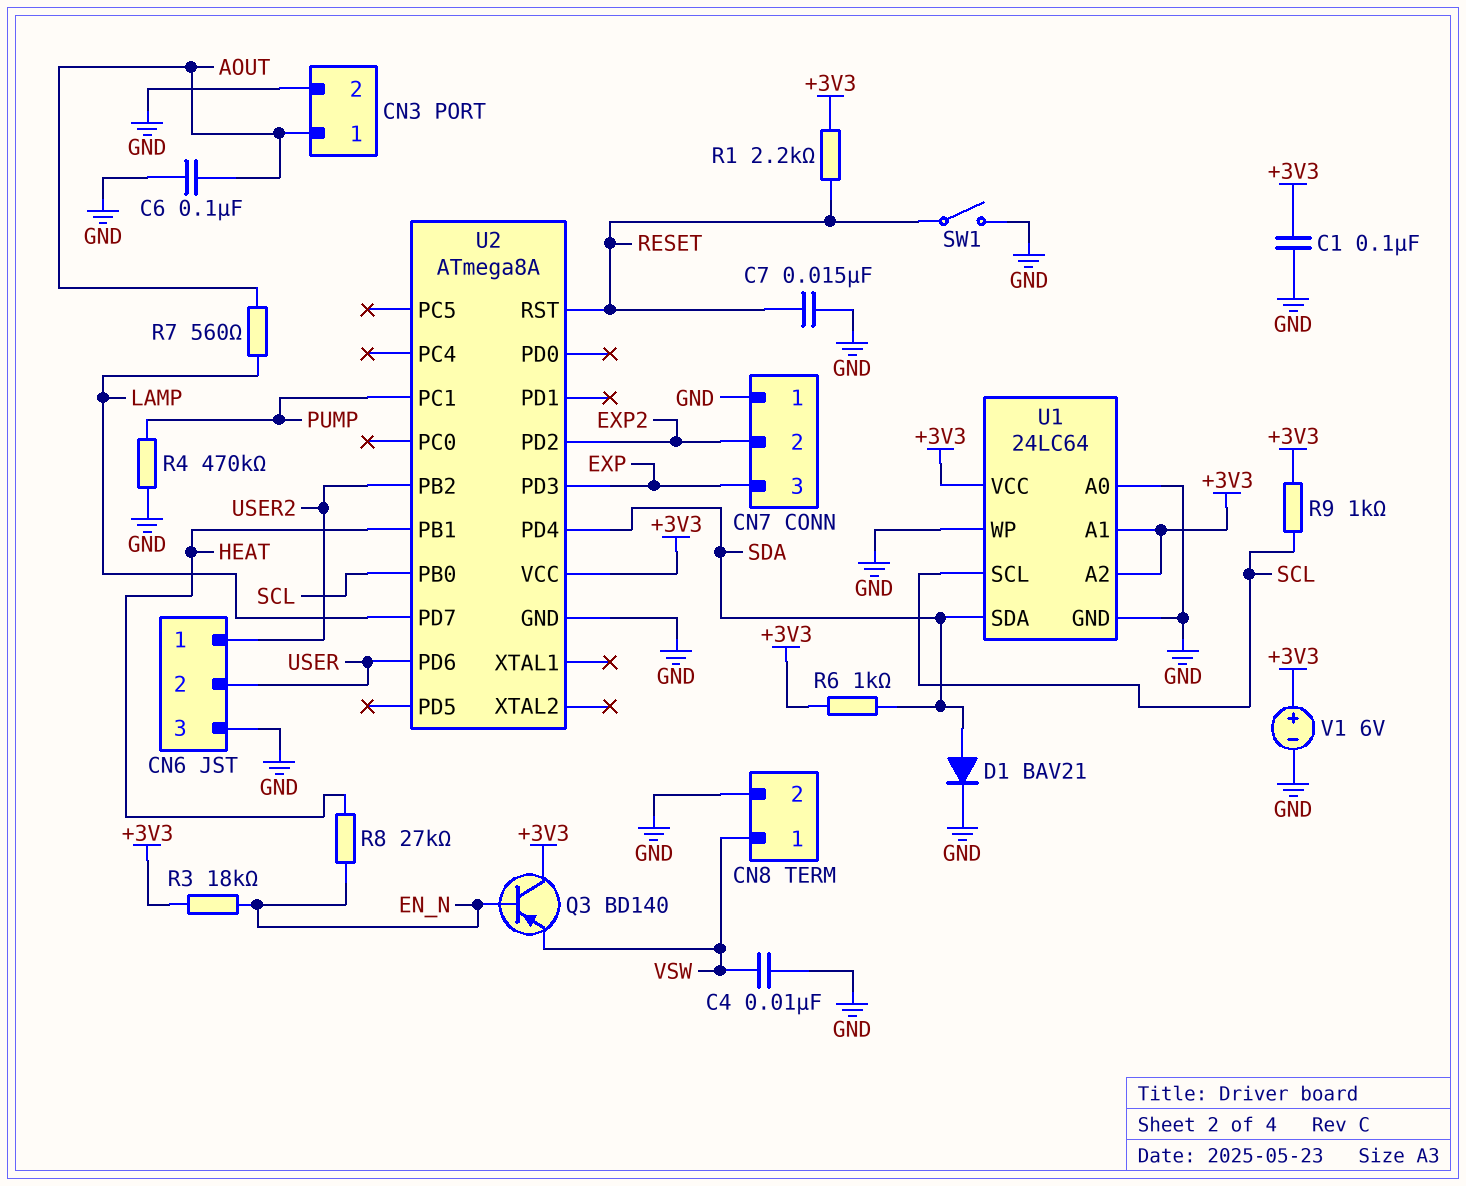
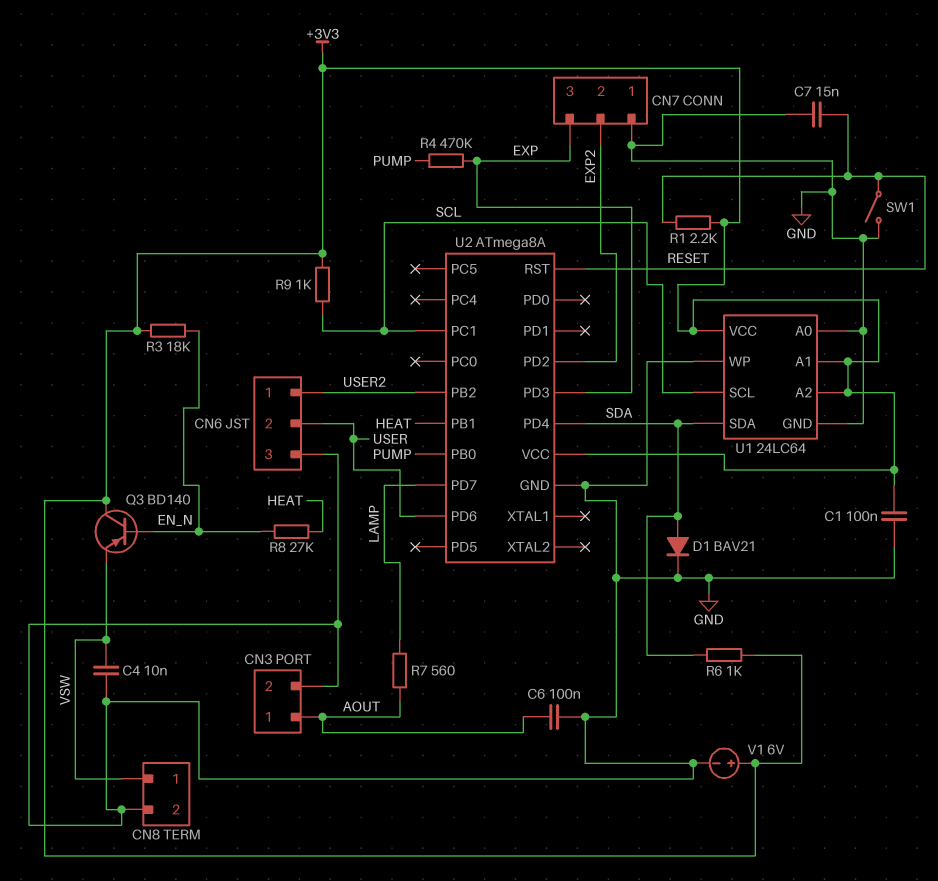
R4: 470k (GND, PUMP) -> 470k (EXP, PUMP)
U2 pin PB0: SCL -> PUMP
U2 pin PC1: PUMP -> SCL

